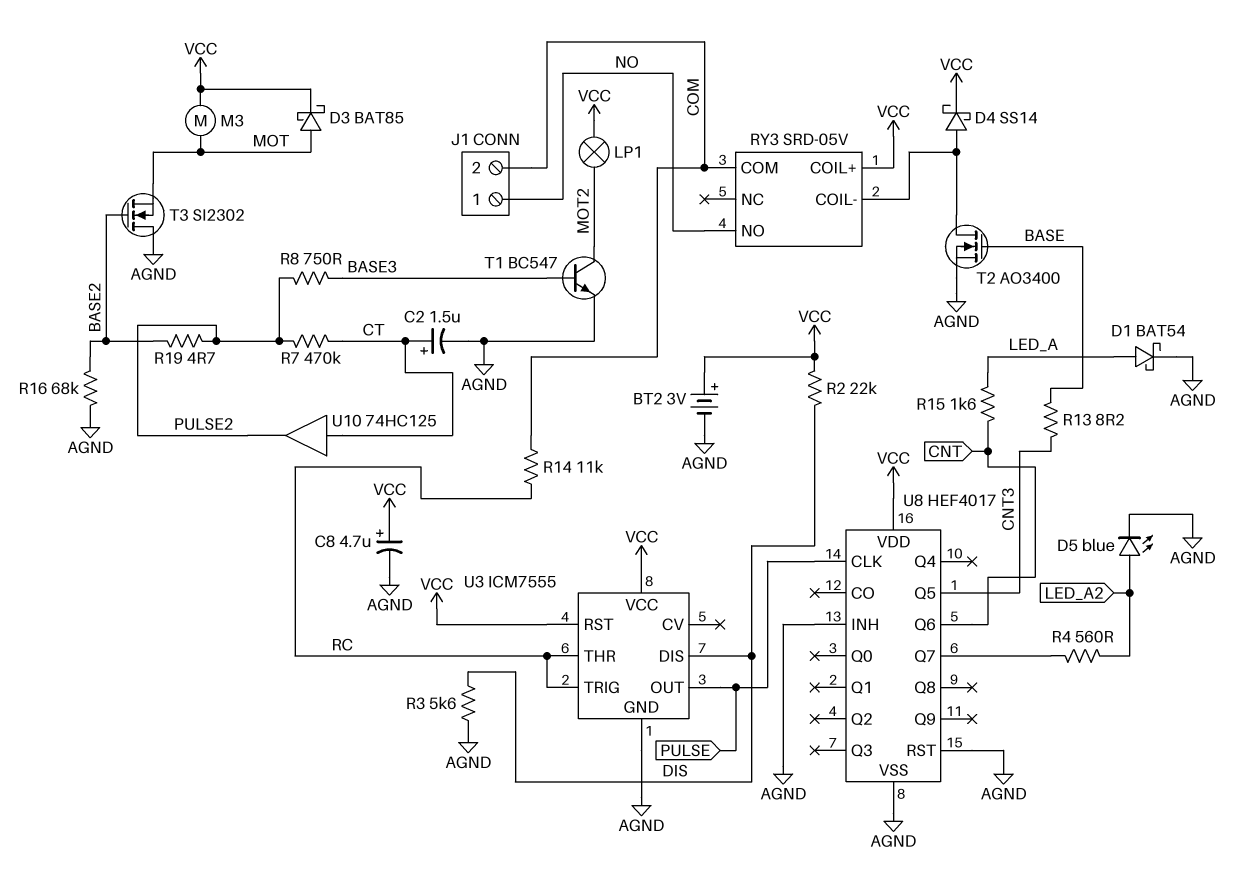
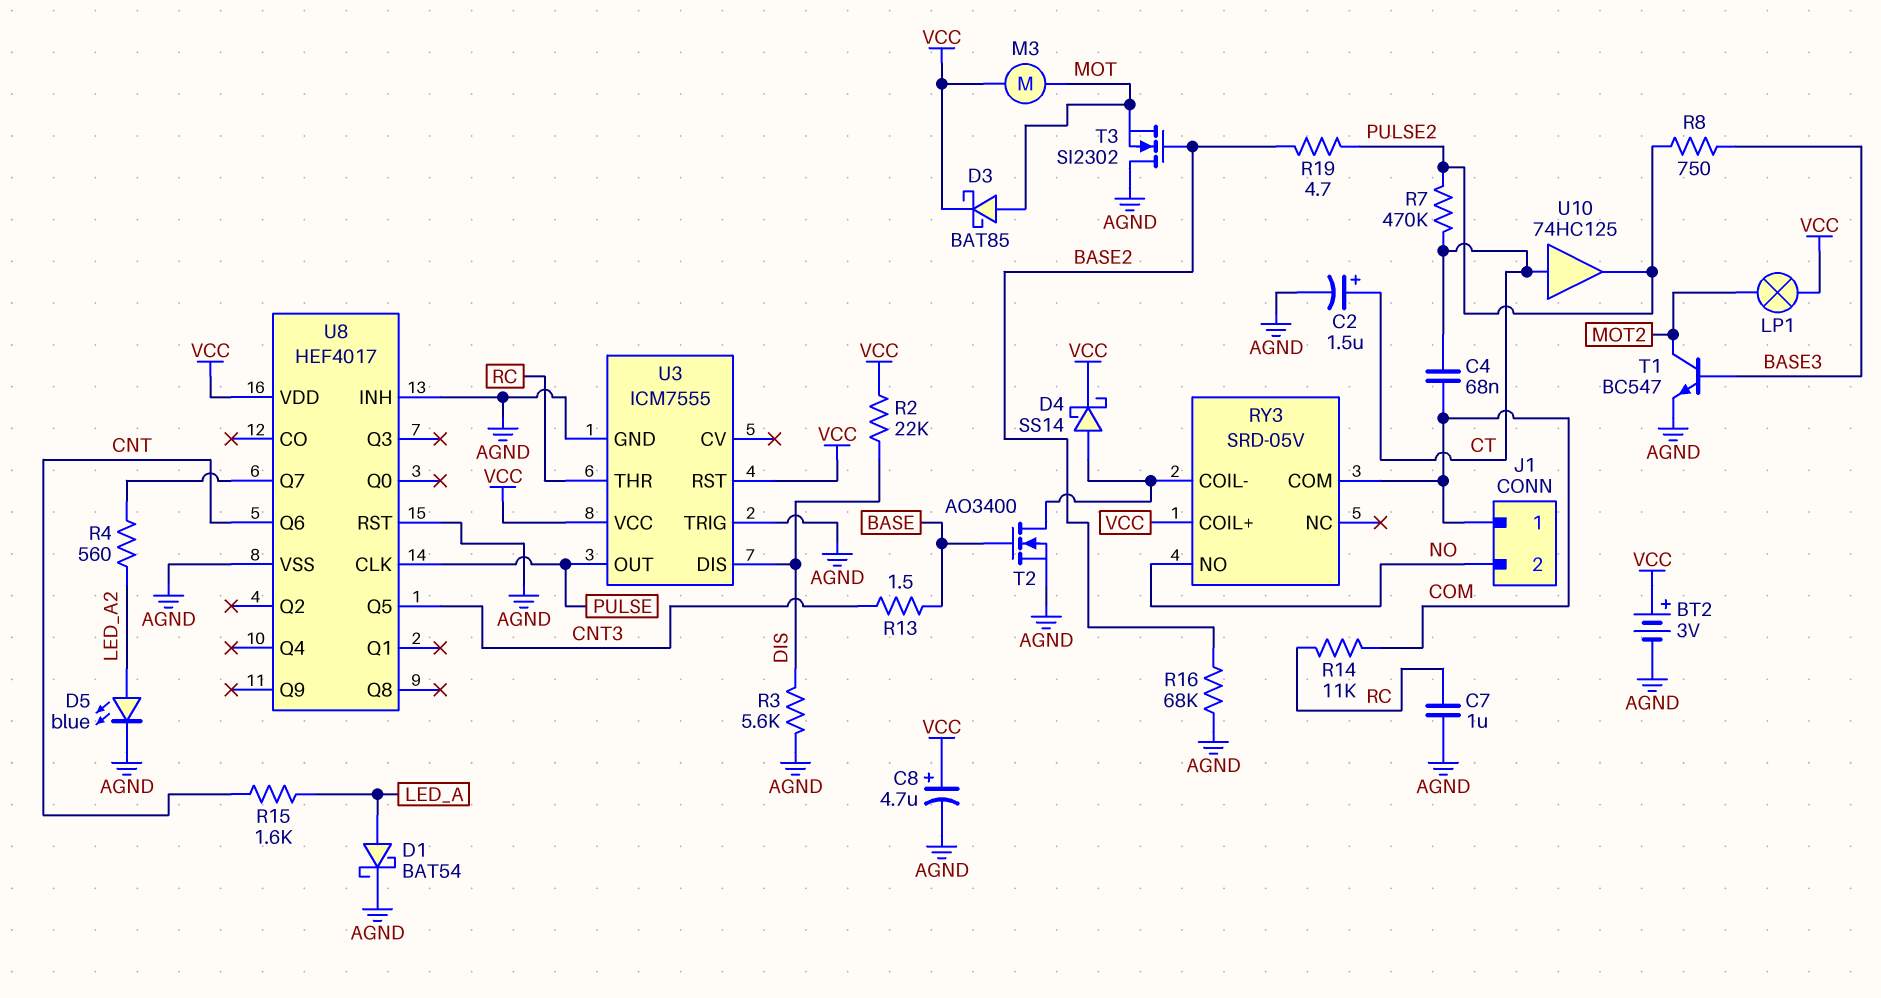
C4: none -> 68nF (COM, CT)
C7: none -> 1uF (AGND, RC)
J1 pin 1: NO -> COM
J1 pin 2: COM -> NO
R13: 8.2 (BASE, CNT3) -> 1.5 (BASE, CNT3)
U3 pin TRIG: RC -> AGND

